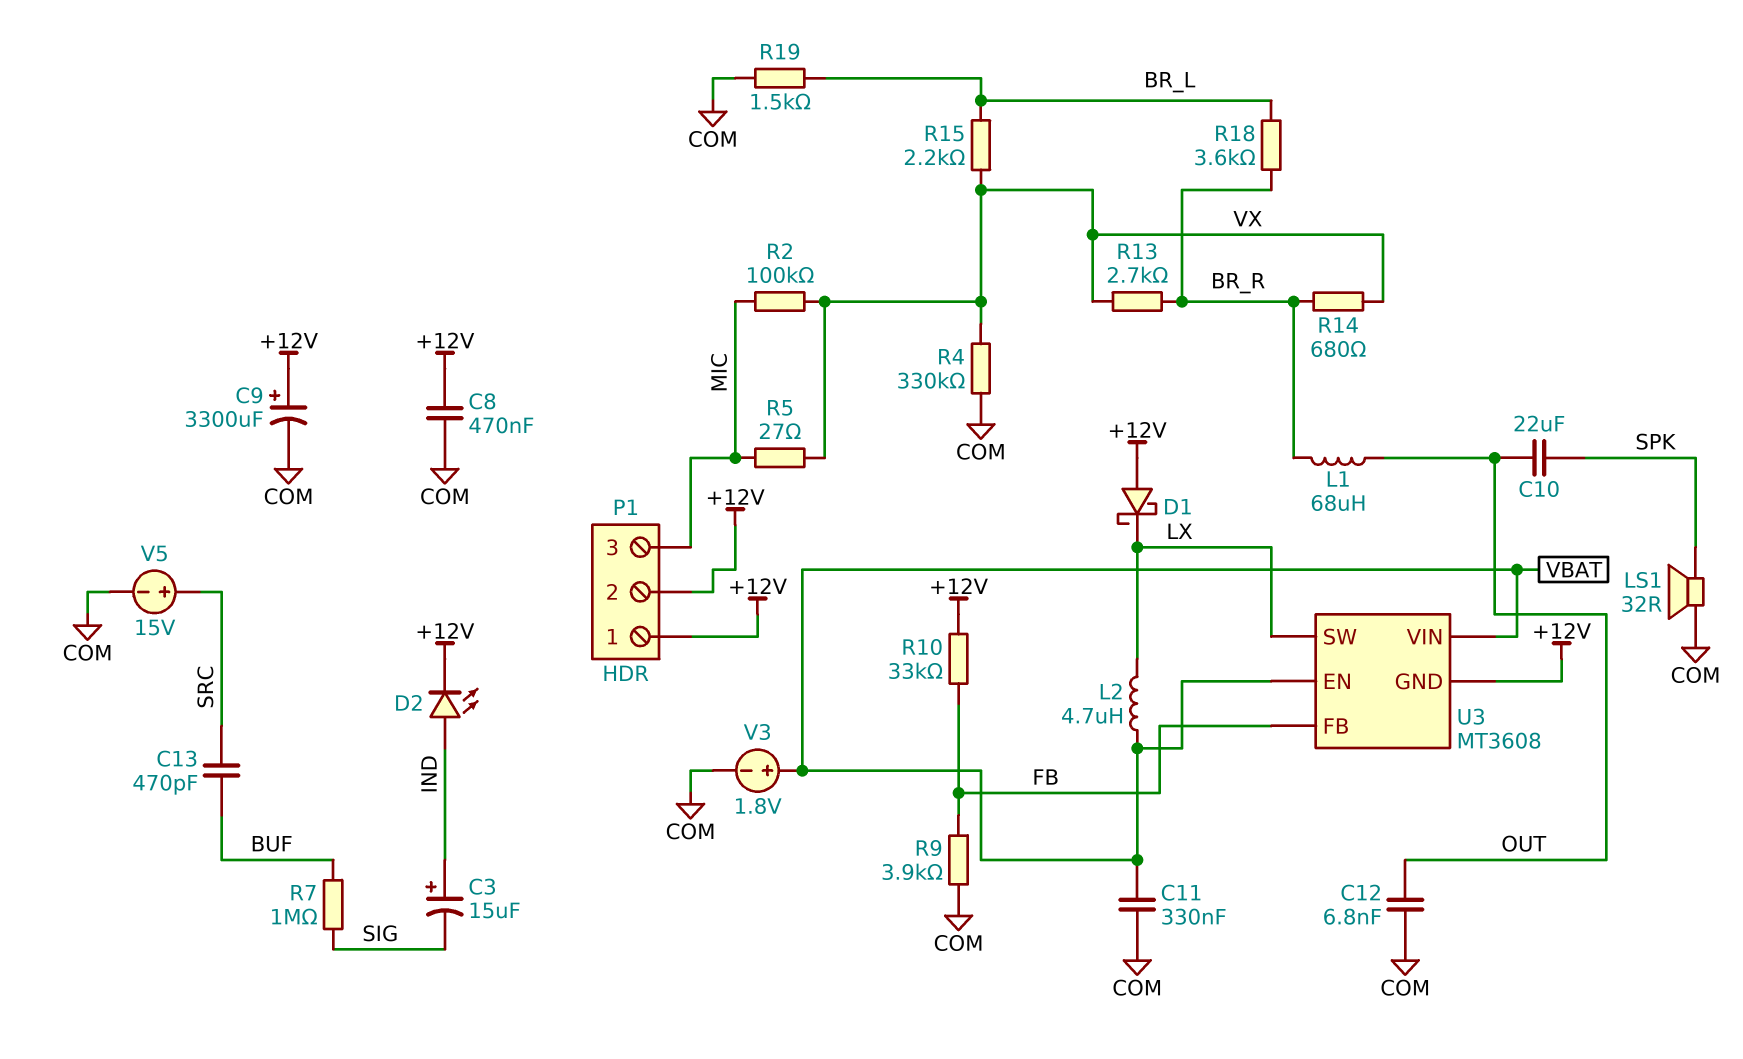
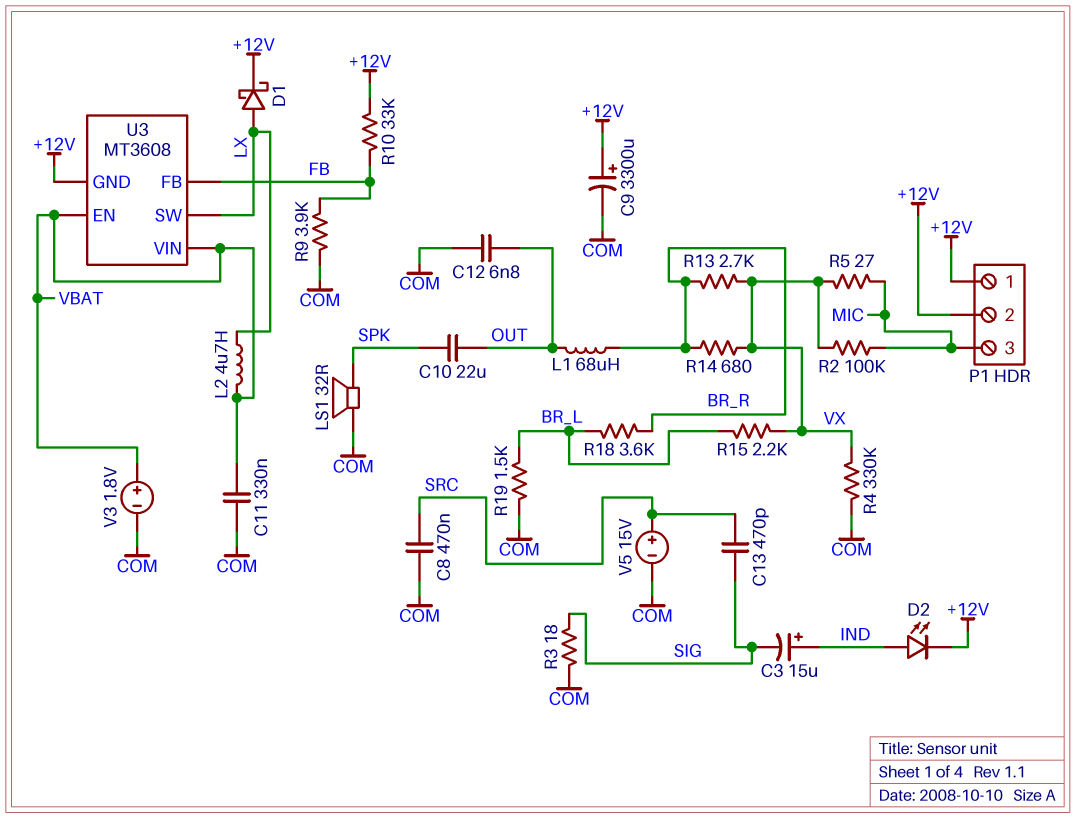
C8: 470nF (+12V, COM) -> 470nF (COM, SRC)
C13: 470pF (BUF, SRC) -> 470pF (SIG, SRC)
D1: schottky (A +12V, K LX) -> schottky (A LX, K +12V)
R3: none -> 18 (COM, SIG)
R7: 1M (BUF, SIG) -> none

